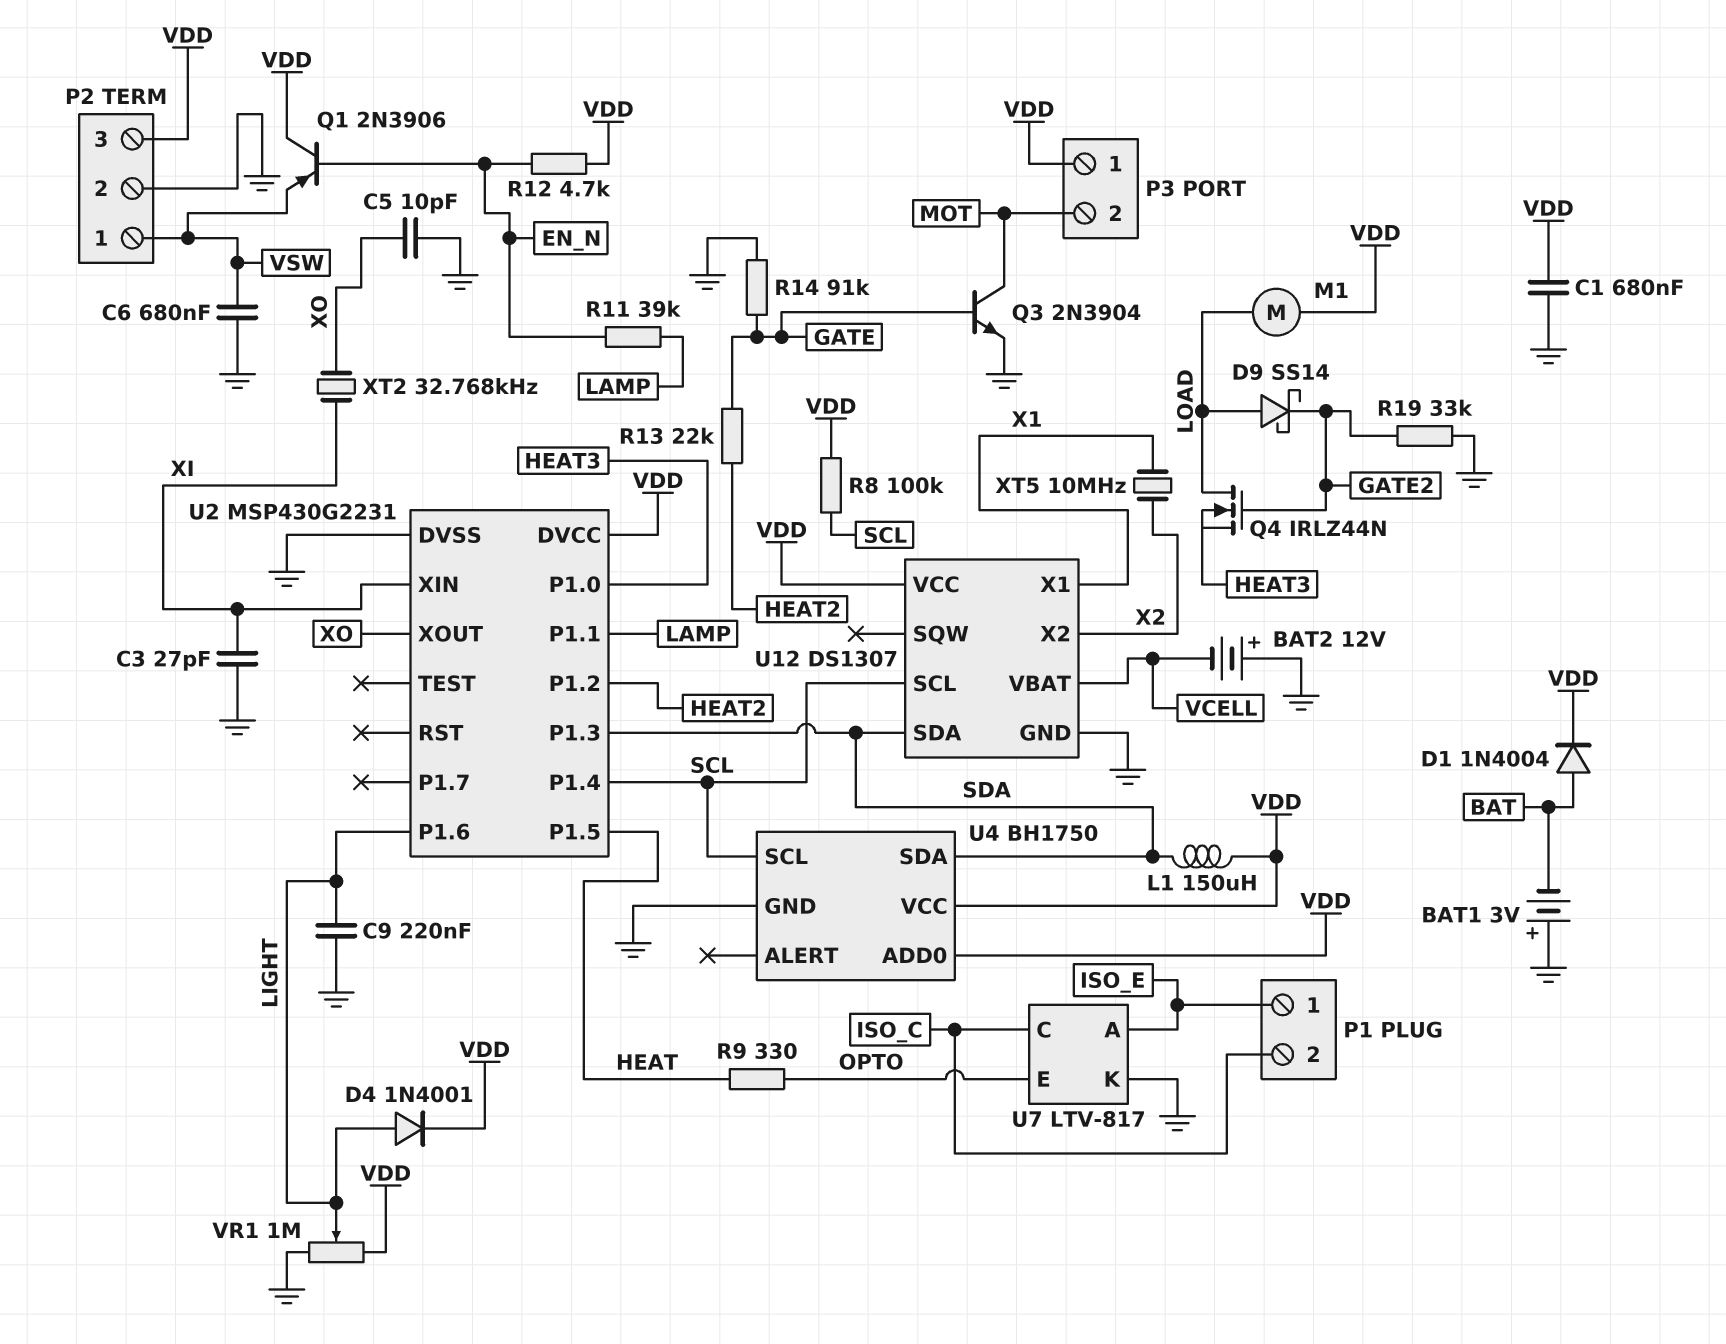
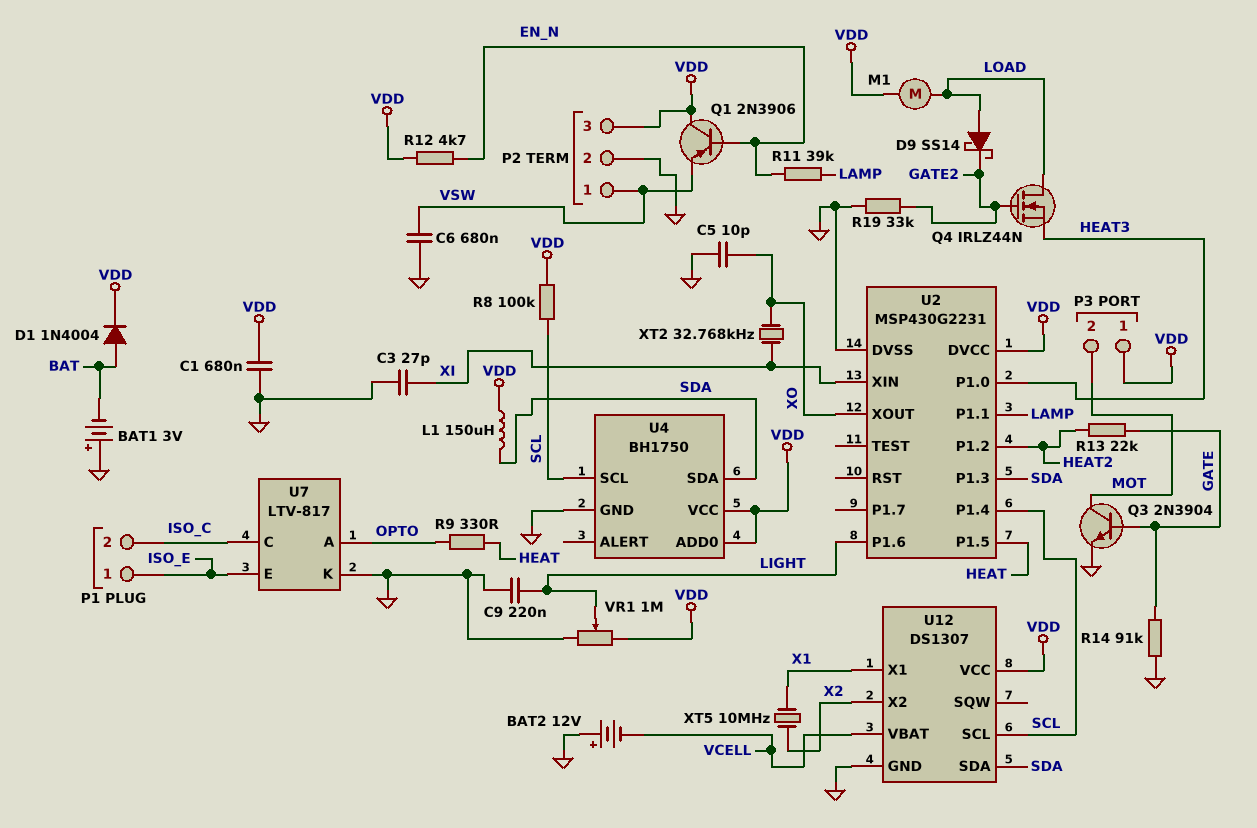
D4: diode 1N4001 (A LIGHT, K VDD) -> none
U7 pin A: ISO_E -> OPTO
U7 pin E: OPTO -> ISO_E

